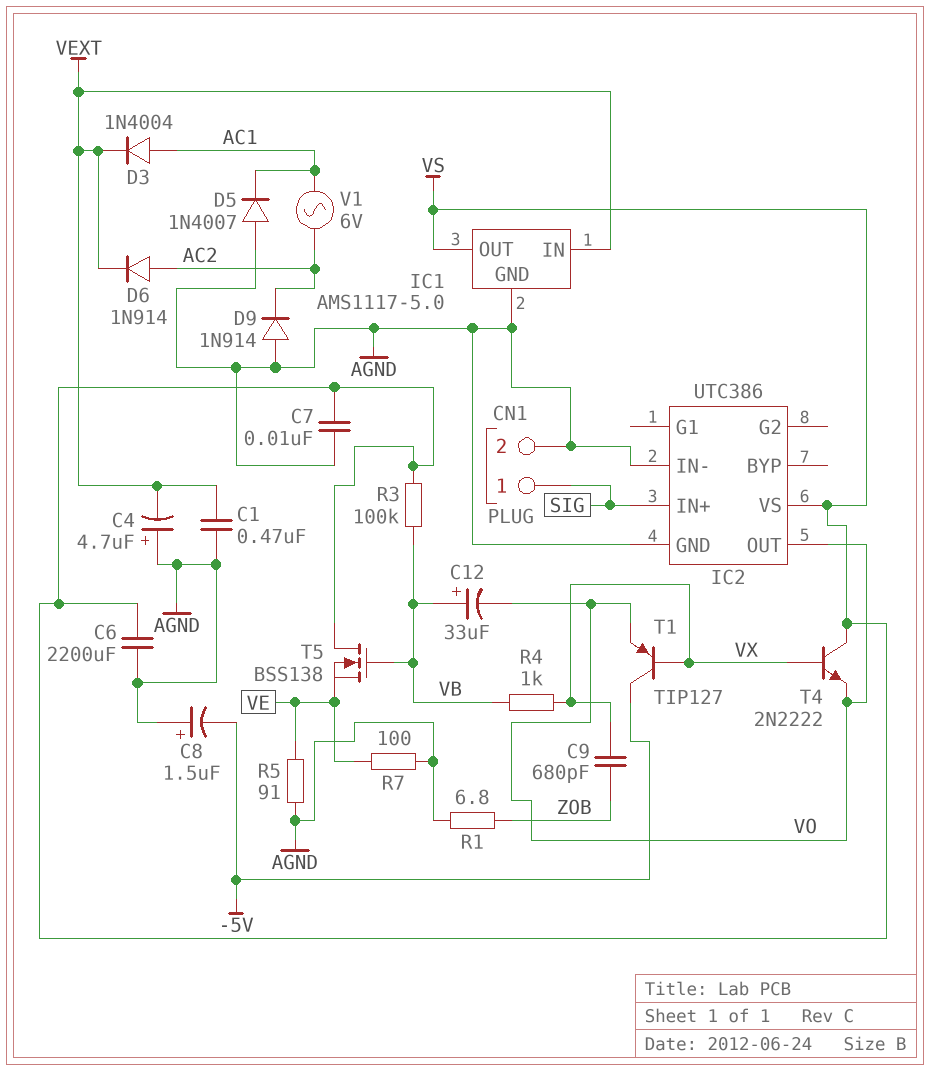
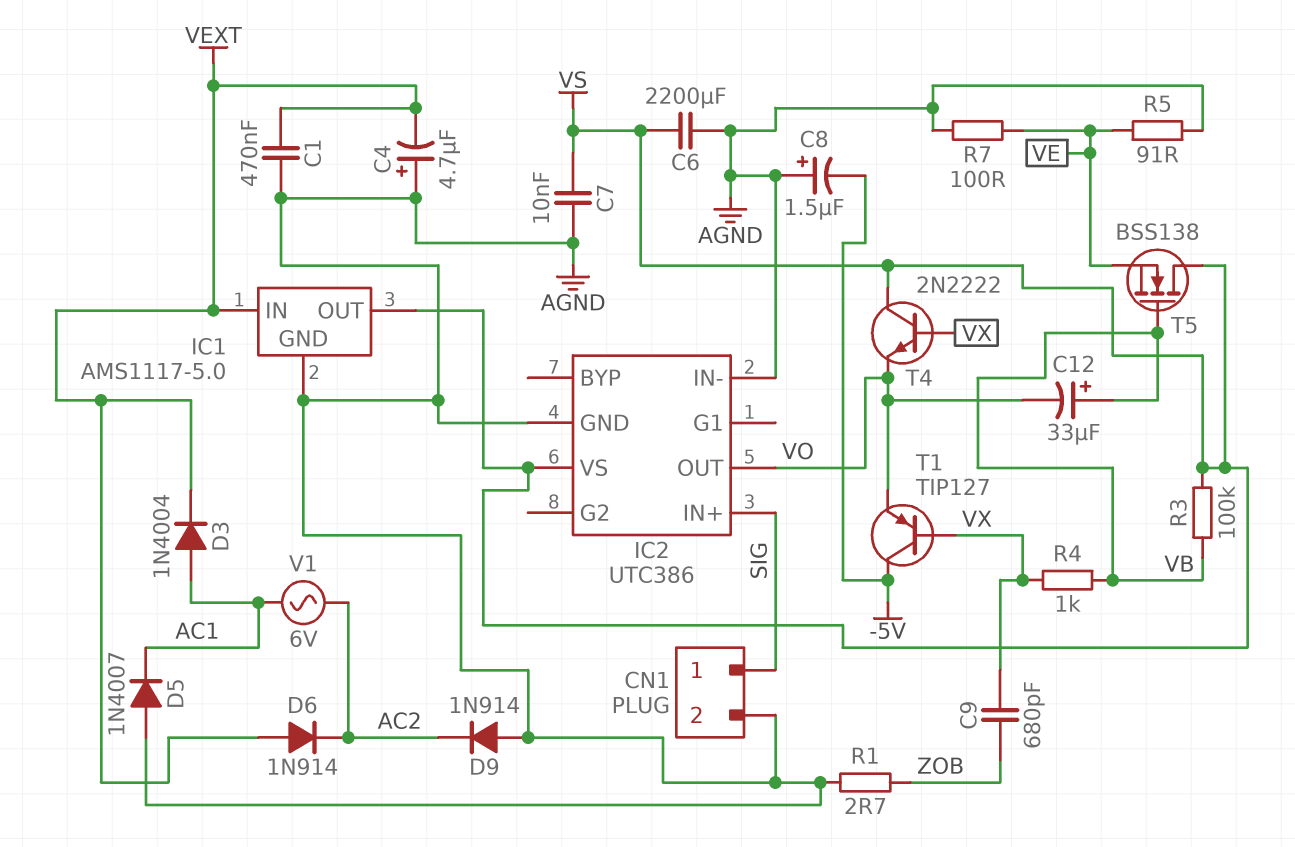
D6: diode 1N914 (A AC2, K VEXT) -> diode 1N914 (A VEXT, K AC2)
R1: 6.8 (AGND, ZOB) -> 2.7 (AGND, ZOB)

